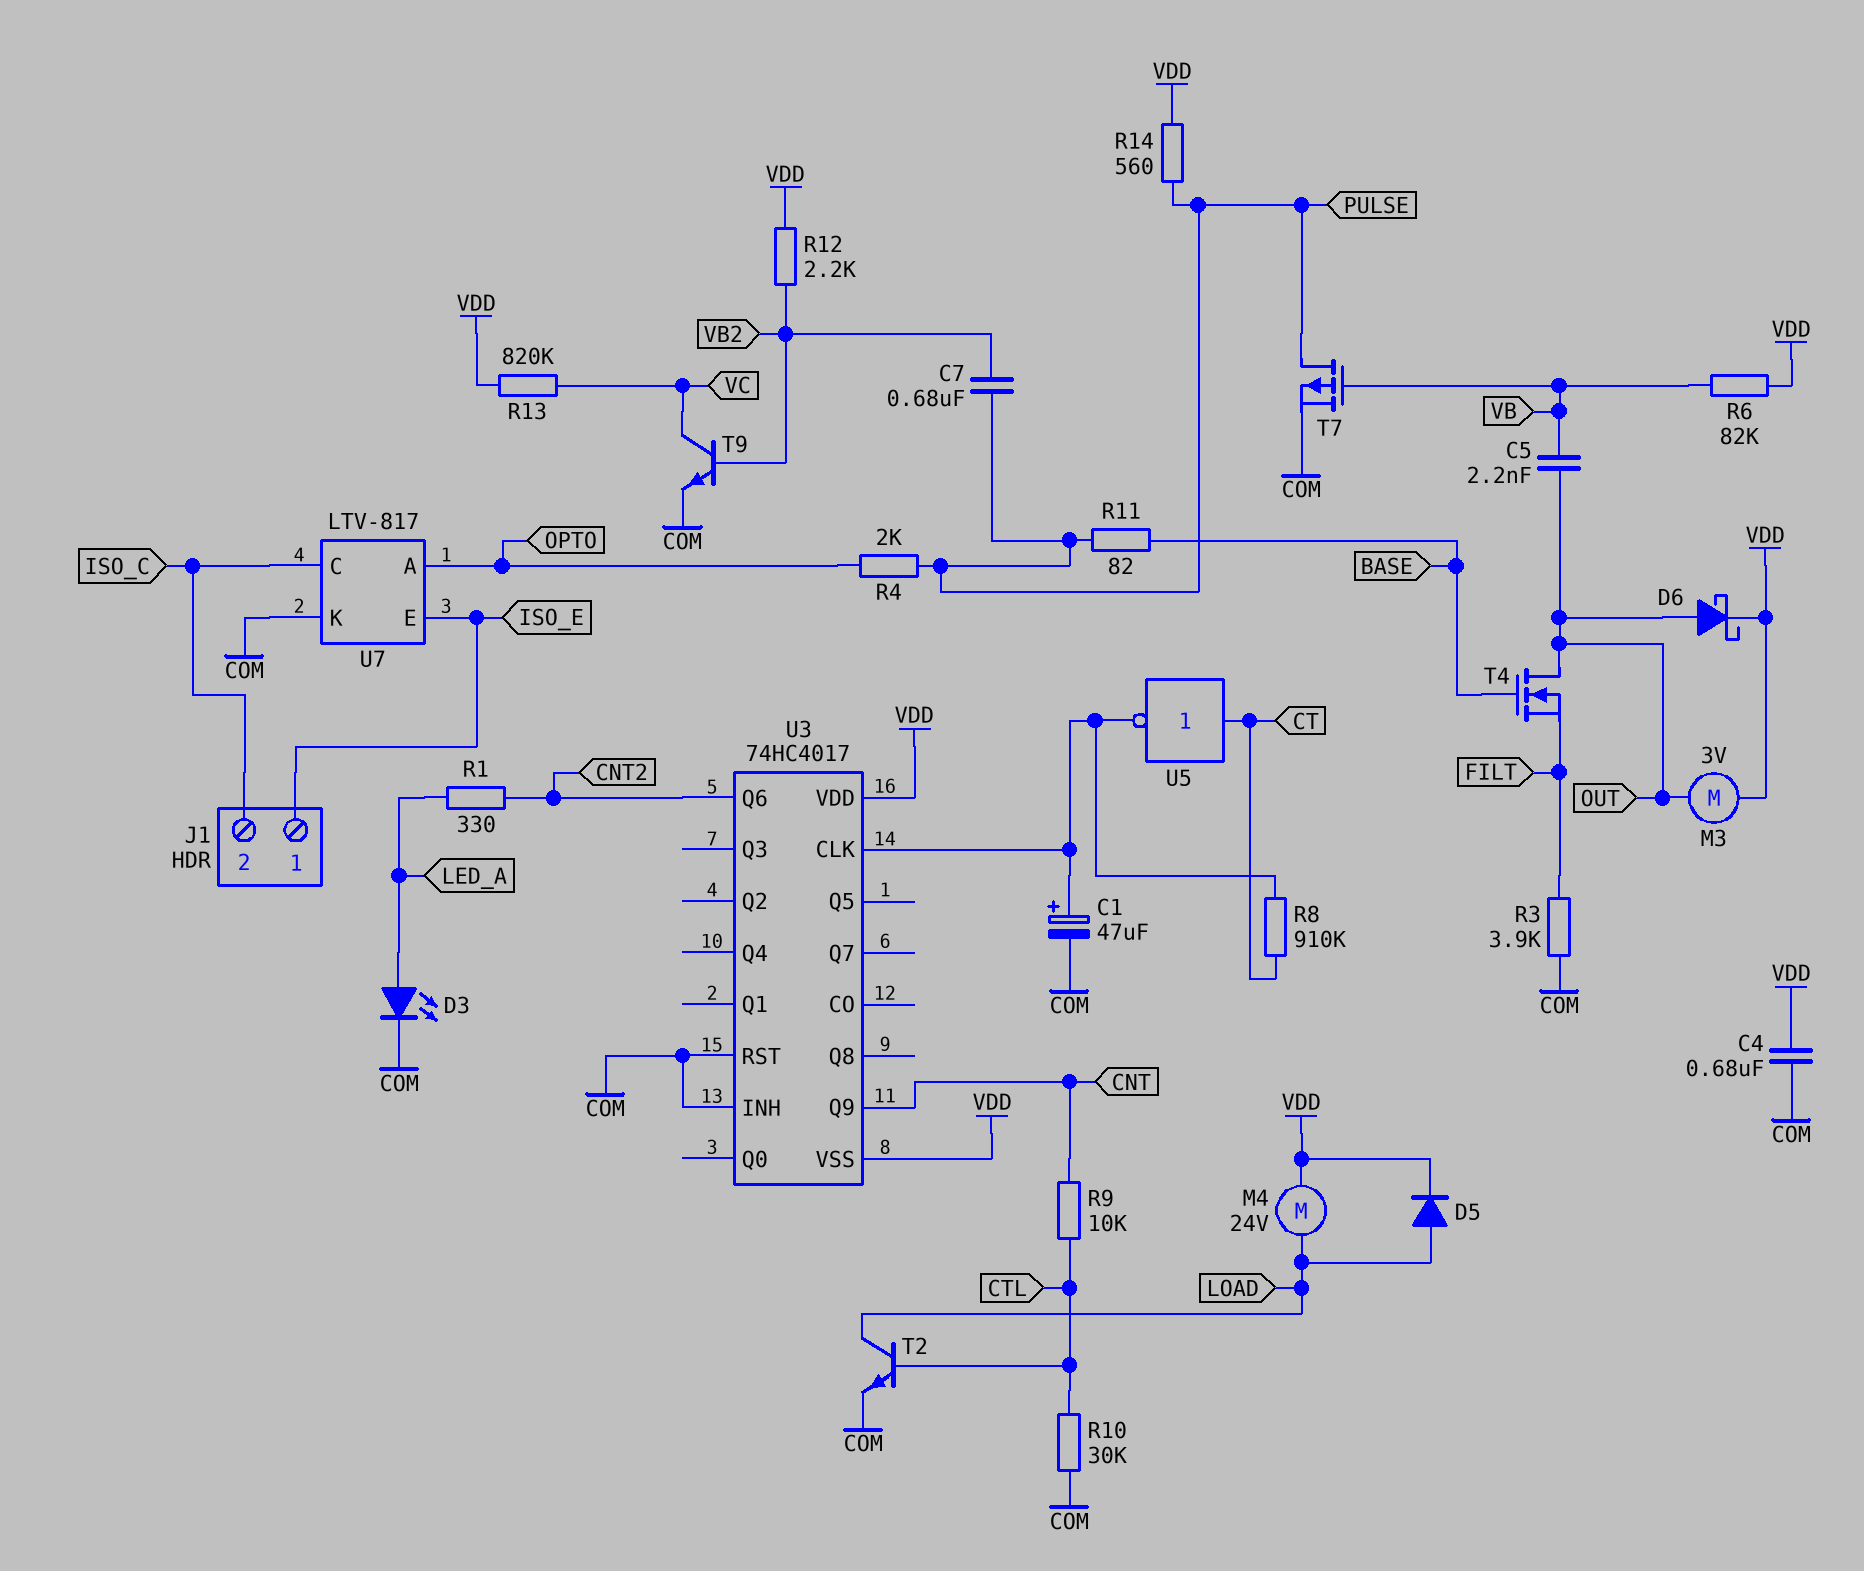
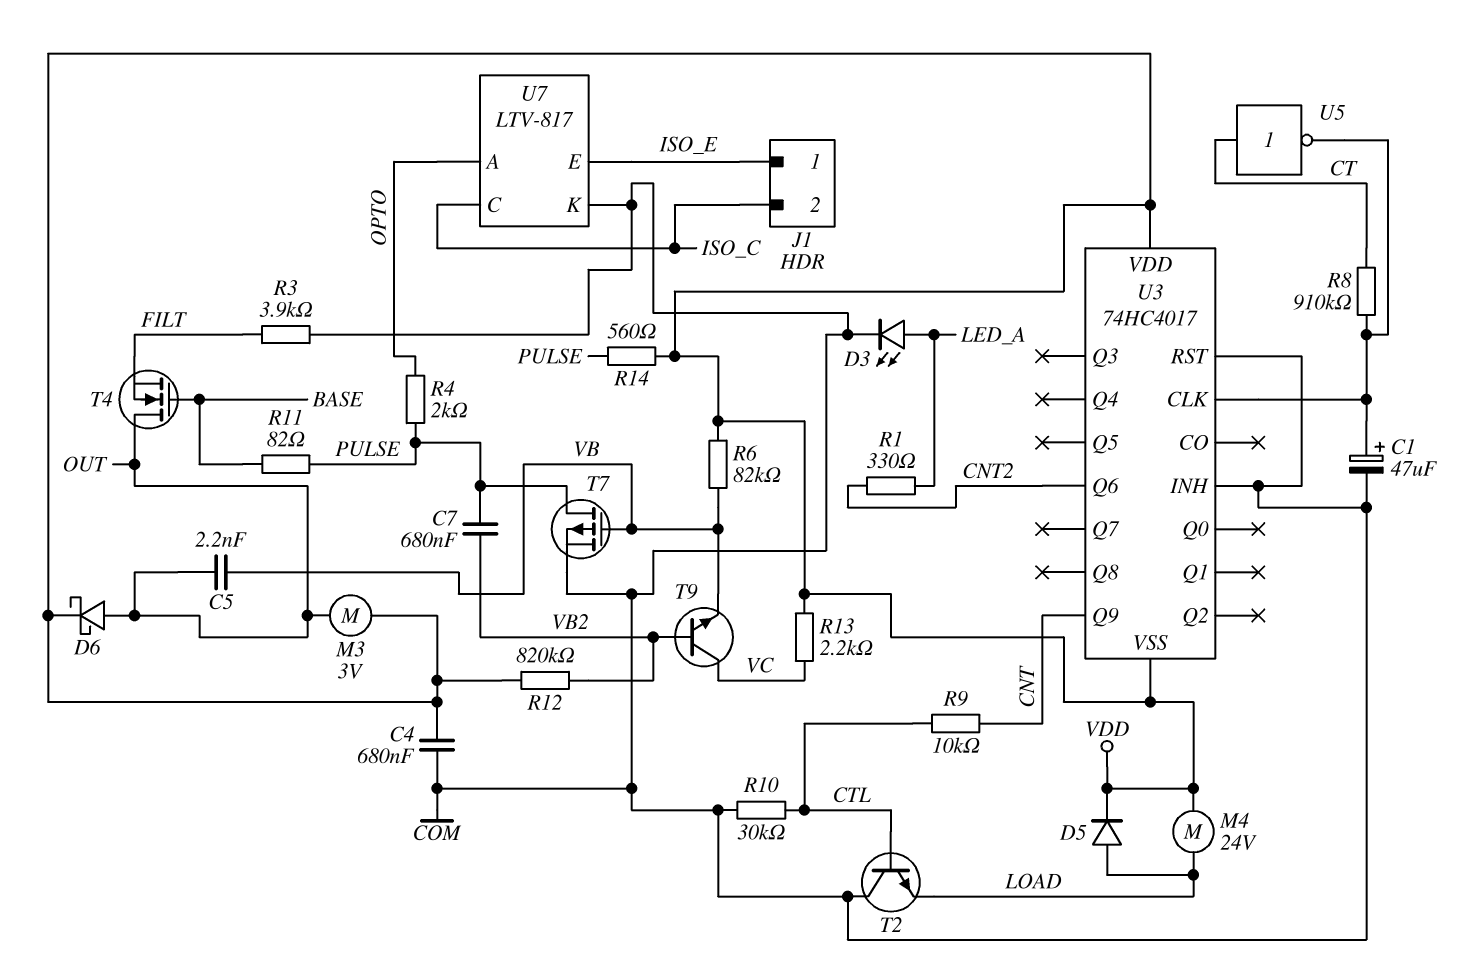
R12: 2.2k (VB2, VDD) -> 820k (VB2, VDD)
R13: 820k (VC, VDD) -> 2.2k (VC, VDD)
T2: NPN (B CTL, C LOAD, E COM) -> NPN (B CTL, C COM, E LOAD)
T9: NPN (B VB2, C VC, E COM) -> NPN (B VB2, C VC, E VB)

